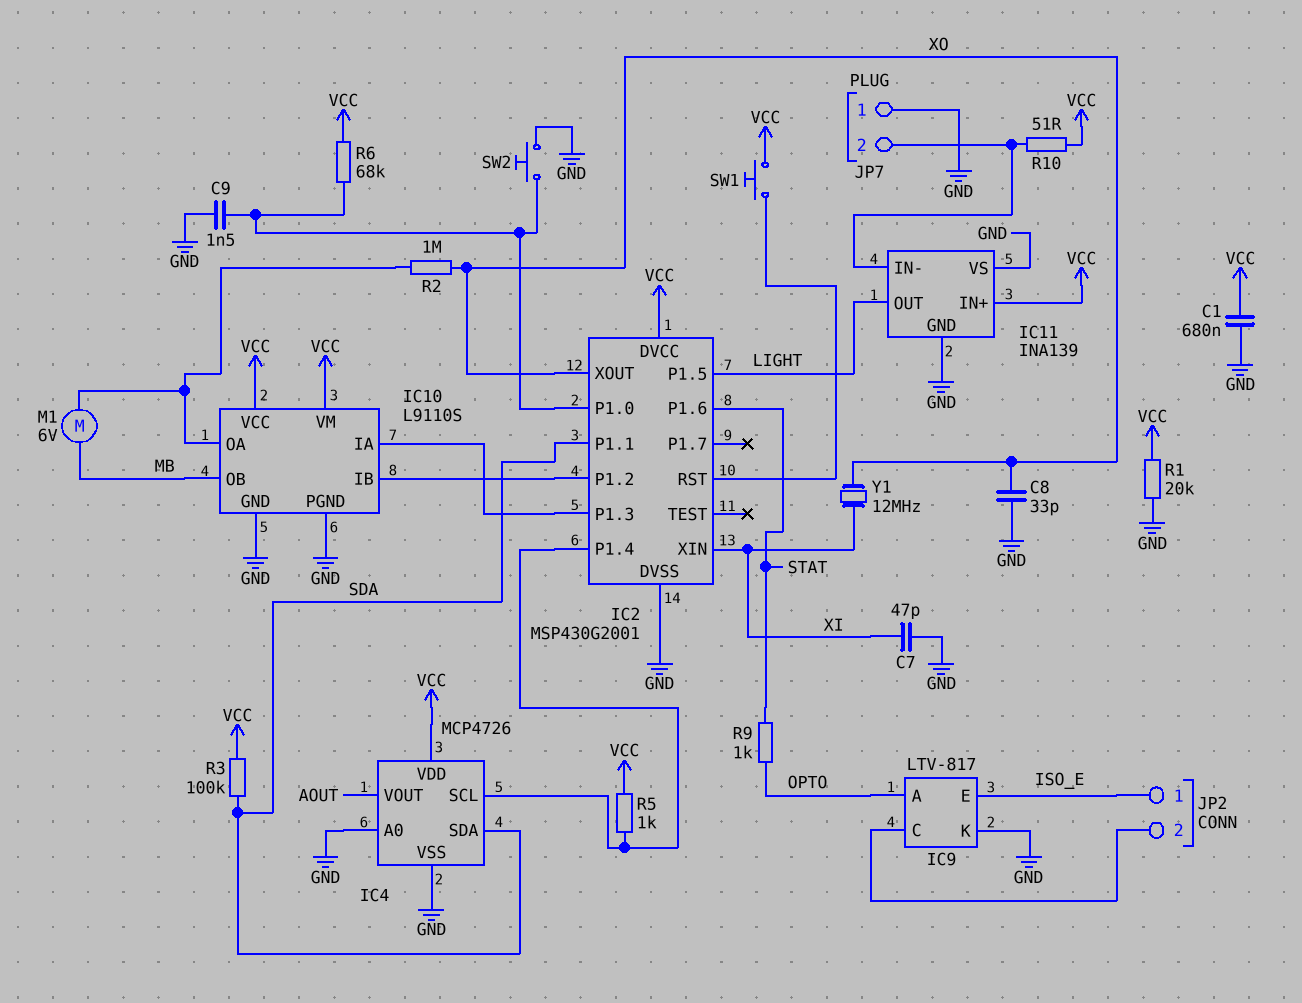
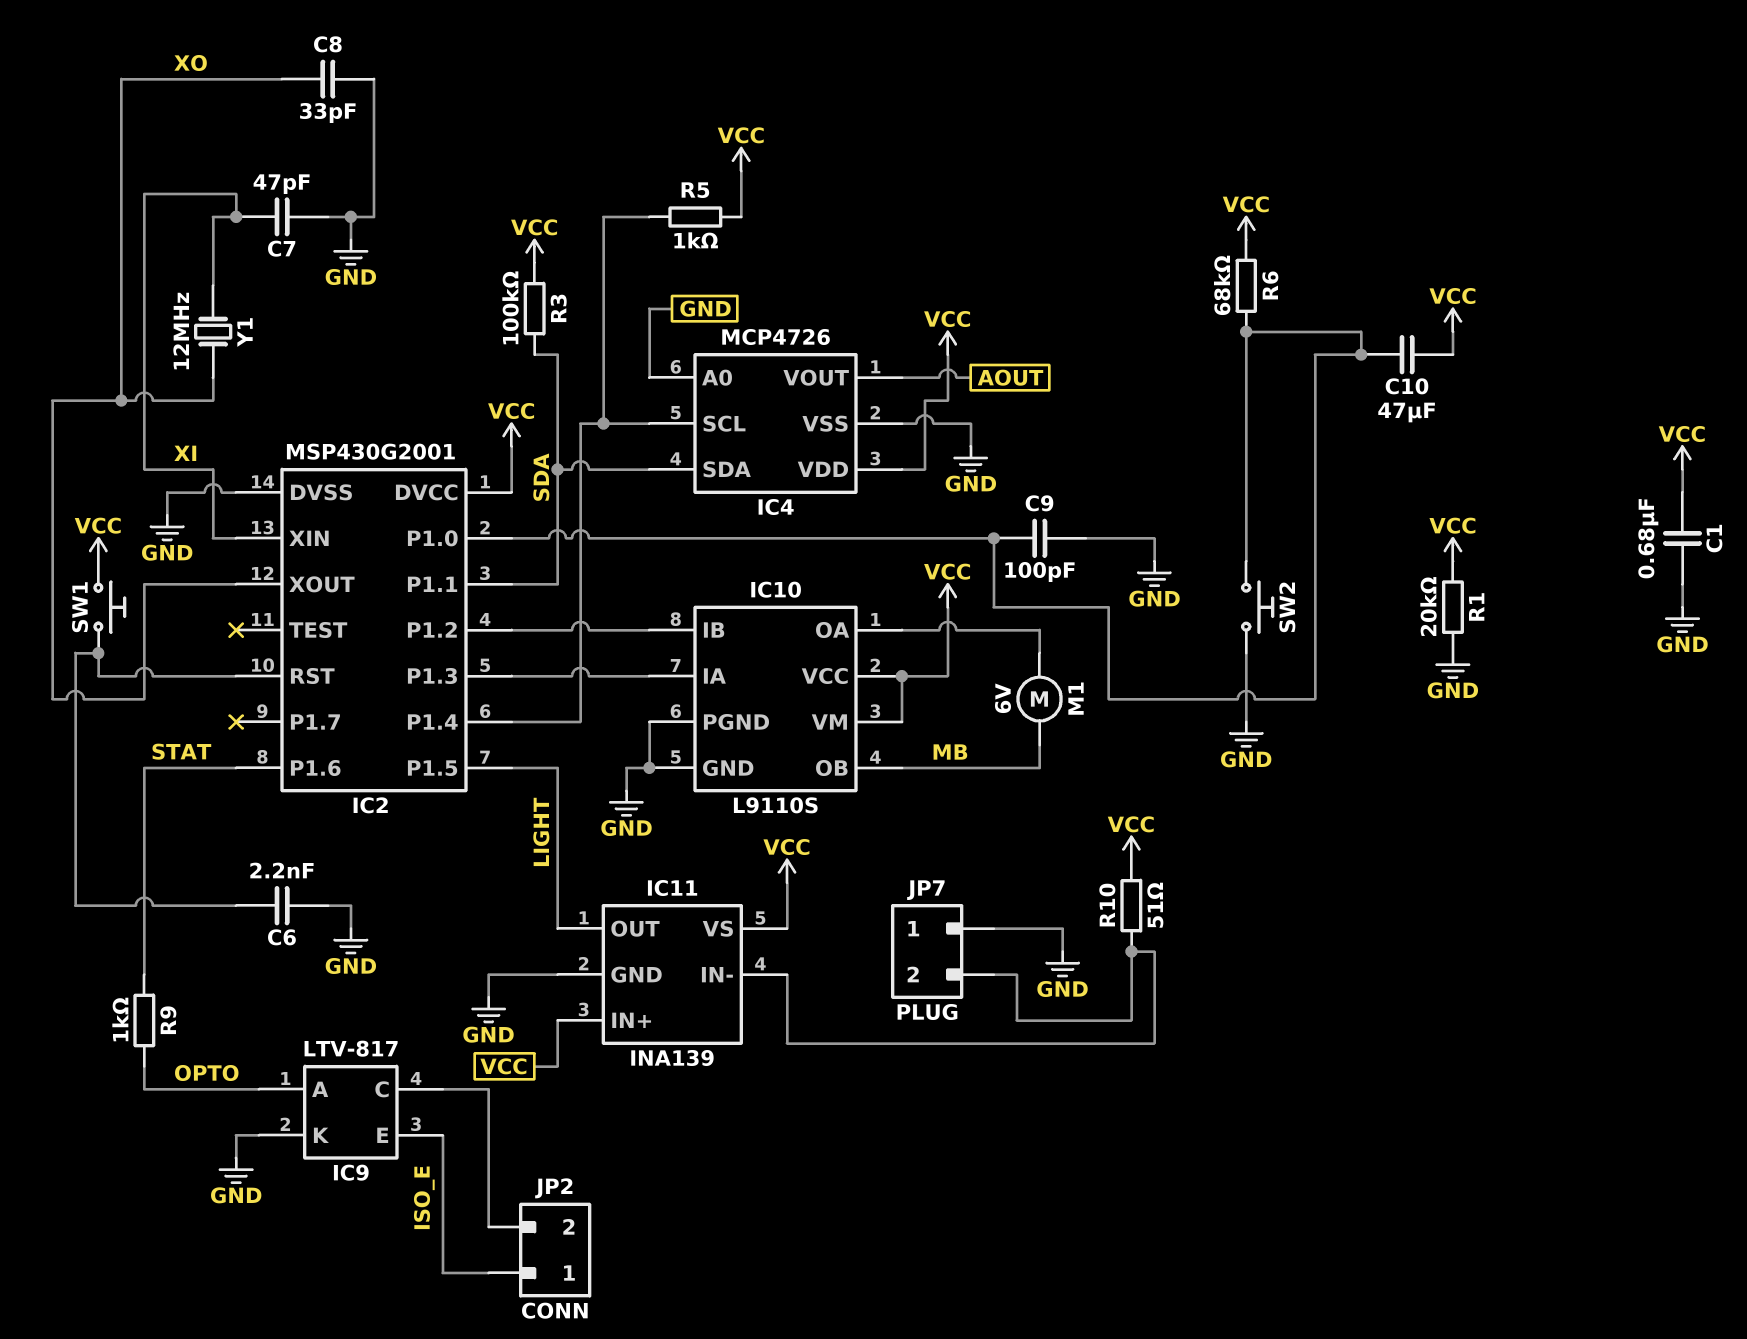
C6: none -> 2.2nF (GND, IC2/RST)
C9: 1.5nF (GND, IC2/P1.0) -> 100pF (GND, IC2/P1.0)
C10: none -> 47uF (IC2/P1.0, VCC)
IC11 pin VS: GND -> VCC
R2: 1M (IC10/OA, XO) -> none

